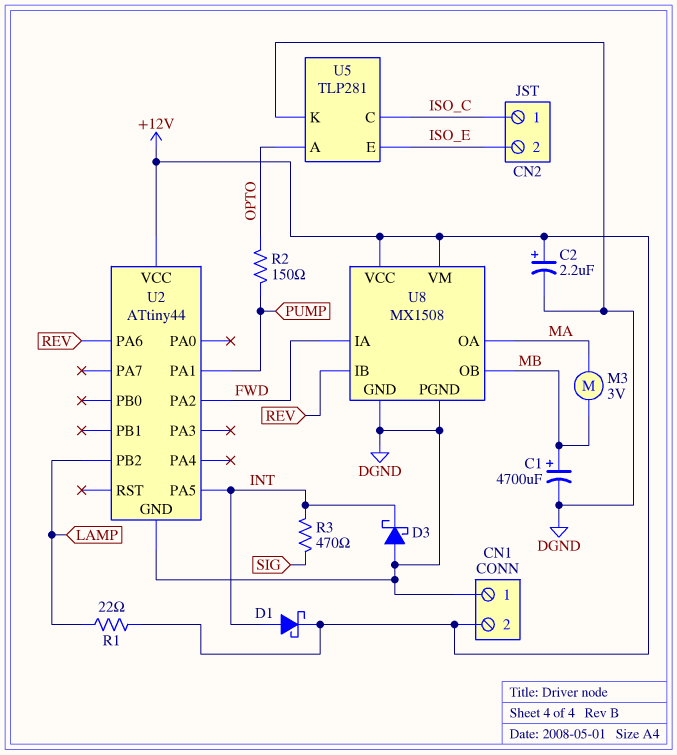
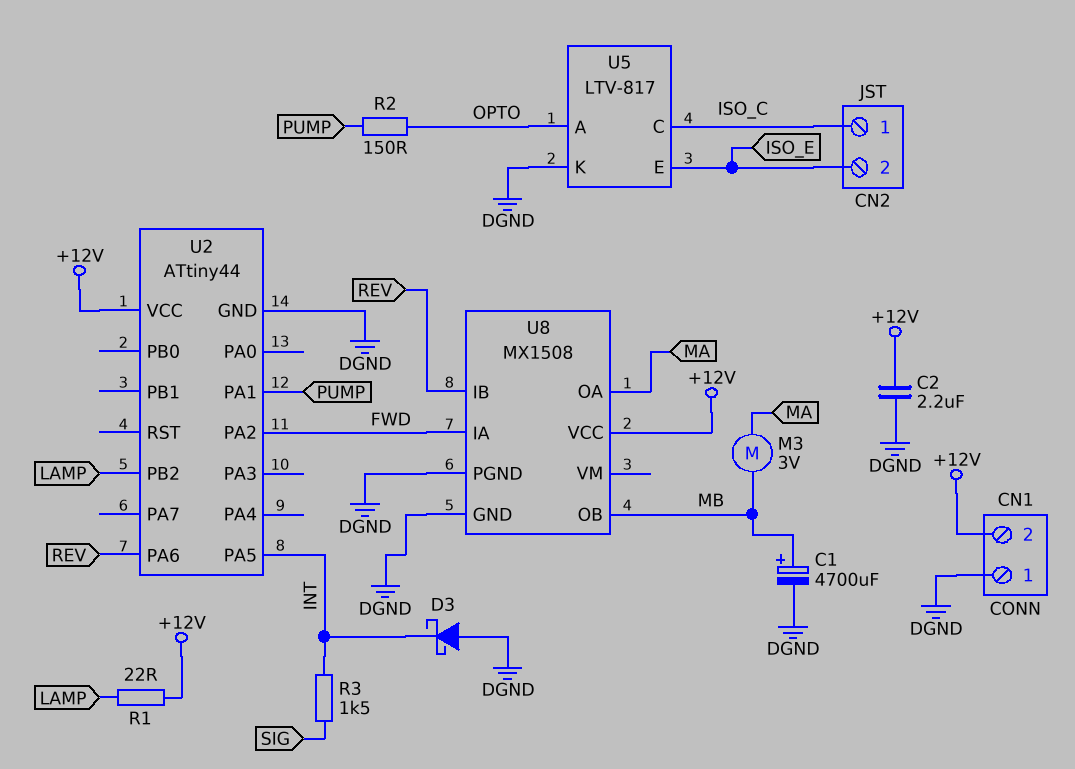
C2: 2.2uF (plus +12V, minus DGND) -> 2.2uF (+12V, DGND)
D1: schottky (A INT, K +12V) -> none
R3: 470 (INT, SIG) -> 1.5k (INT, SIG)
U5: TLP281 -> LTV-817
U8 pin VM: +12V -> none

